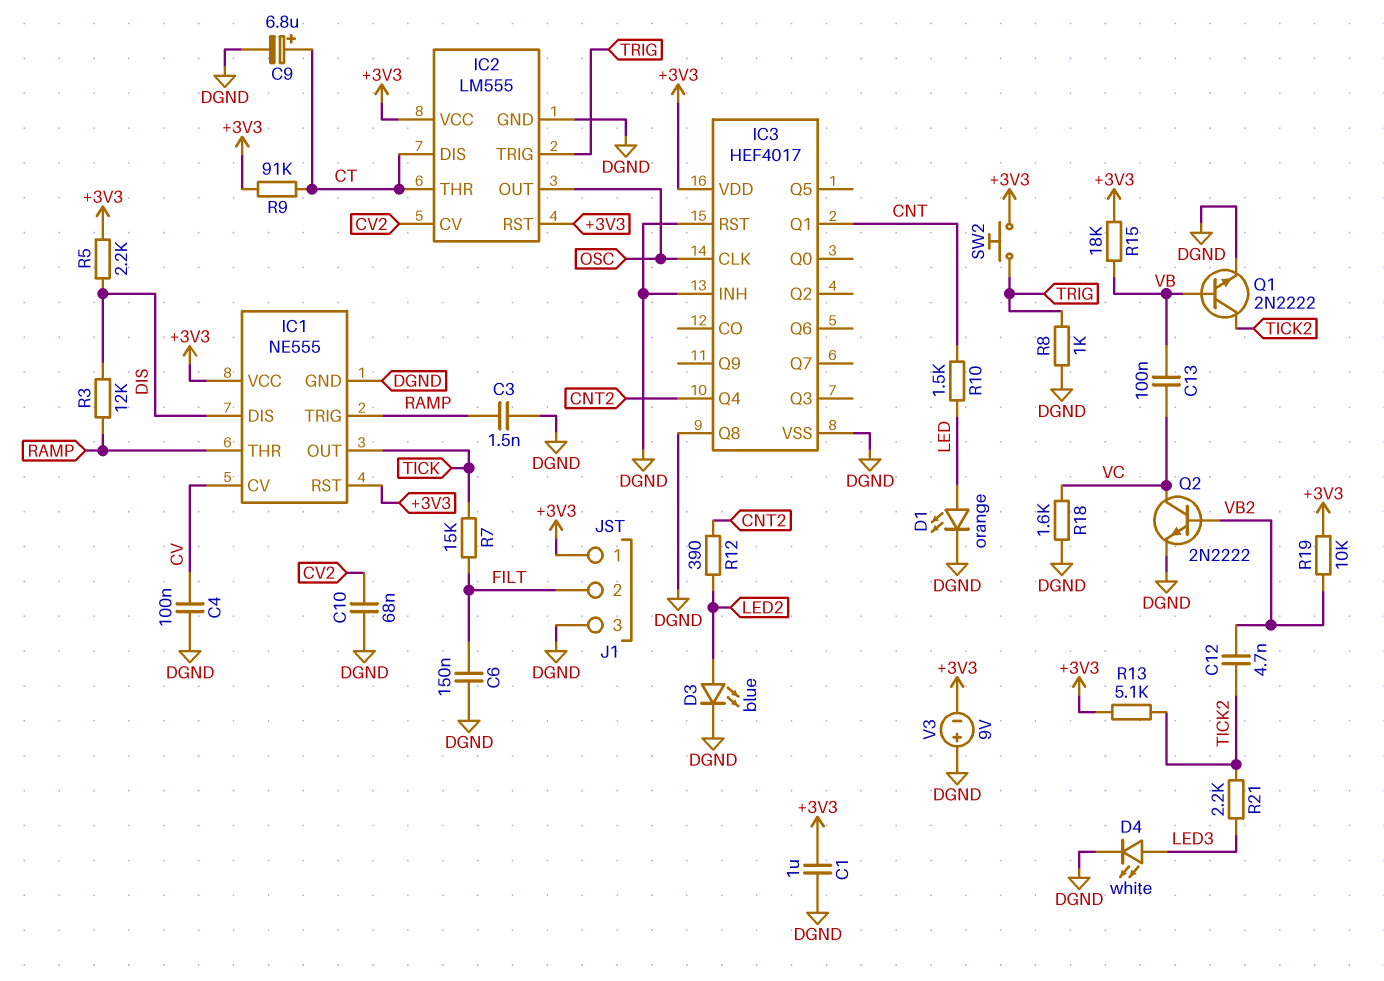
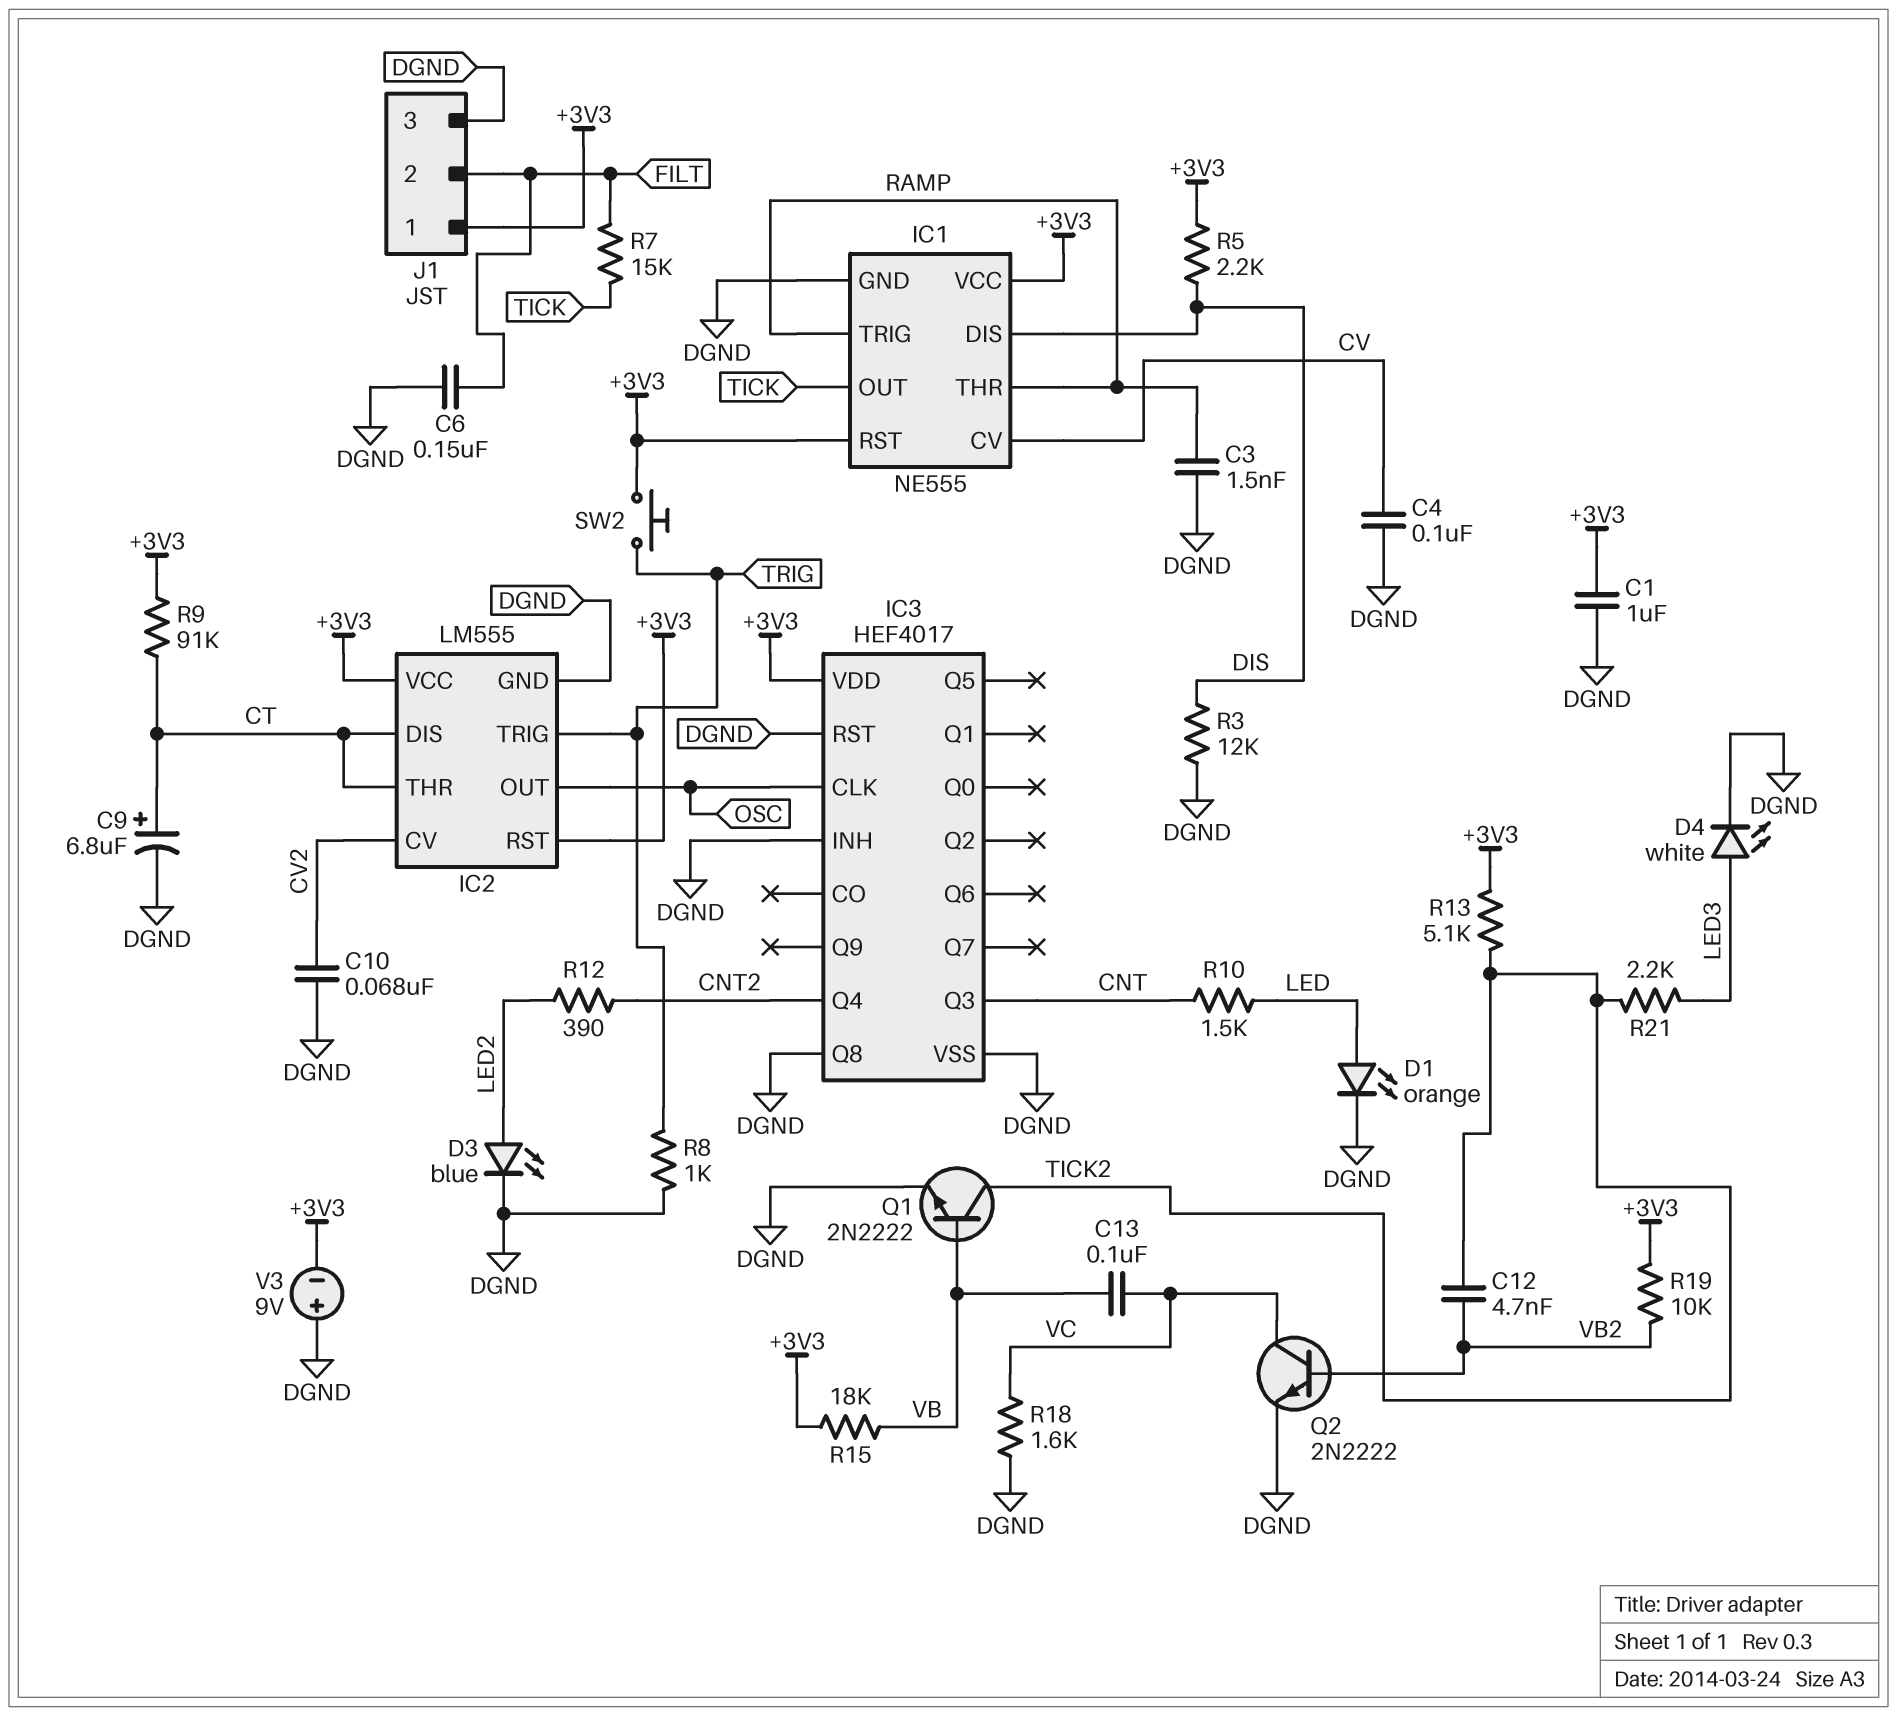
IC3 pin Q1: CNT -> none
IC3 pin Q3: none -> CNT
R3: 12k (DIS, RAMP) -> 12k (DGND, DIS)

